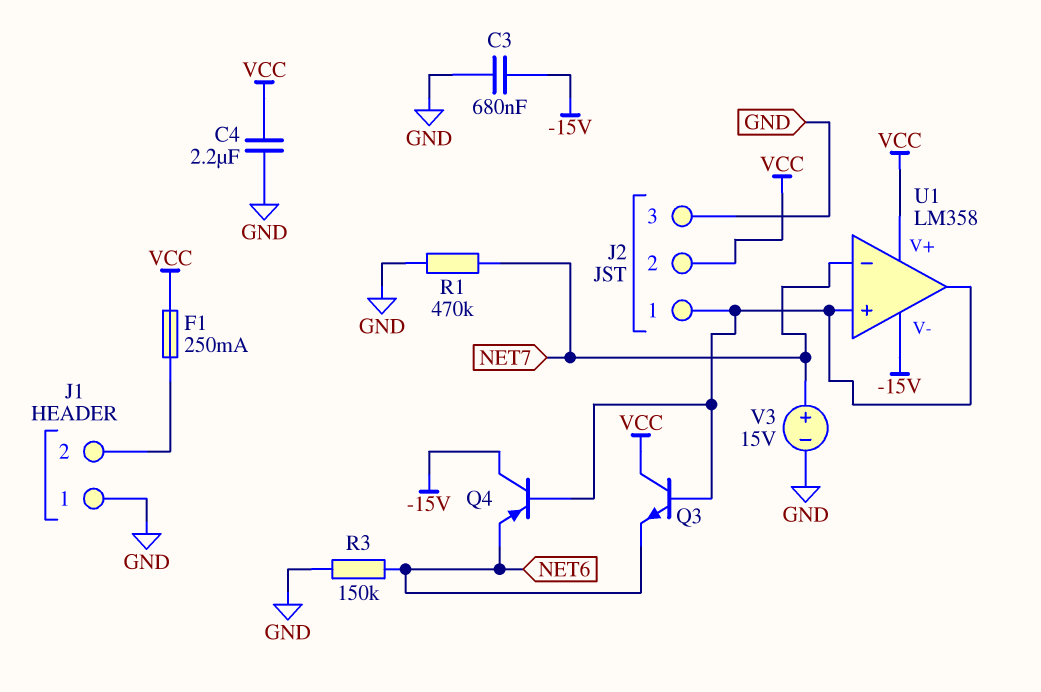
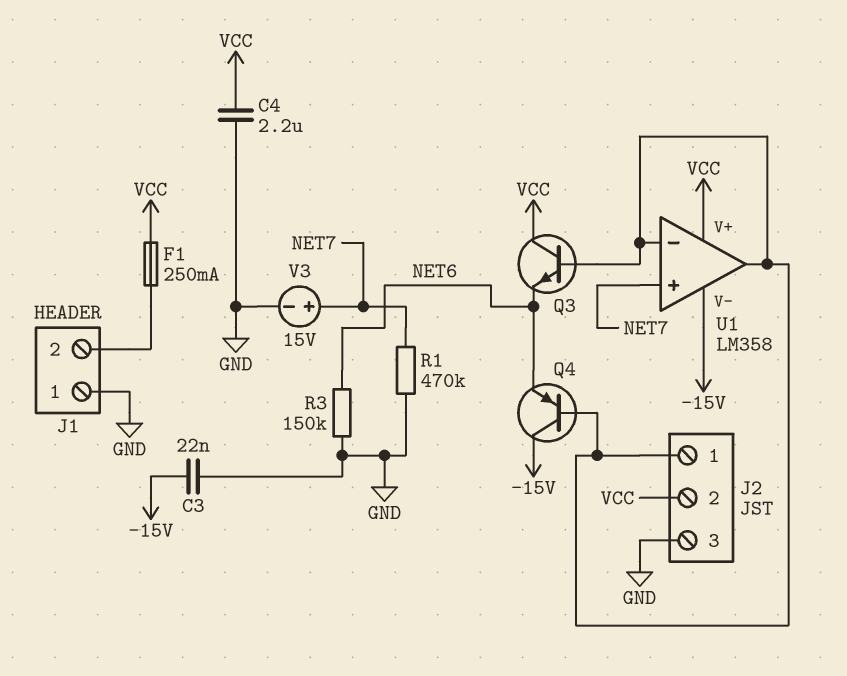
C3: 680nF (-15V, GND) -> 22nF (-15V, GND)
U1 pin in+: J2/1 -> NET7
U1 pin in-: NET7 -> J2/1

